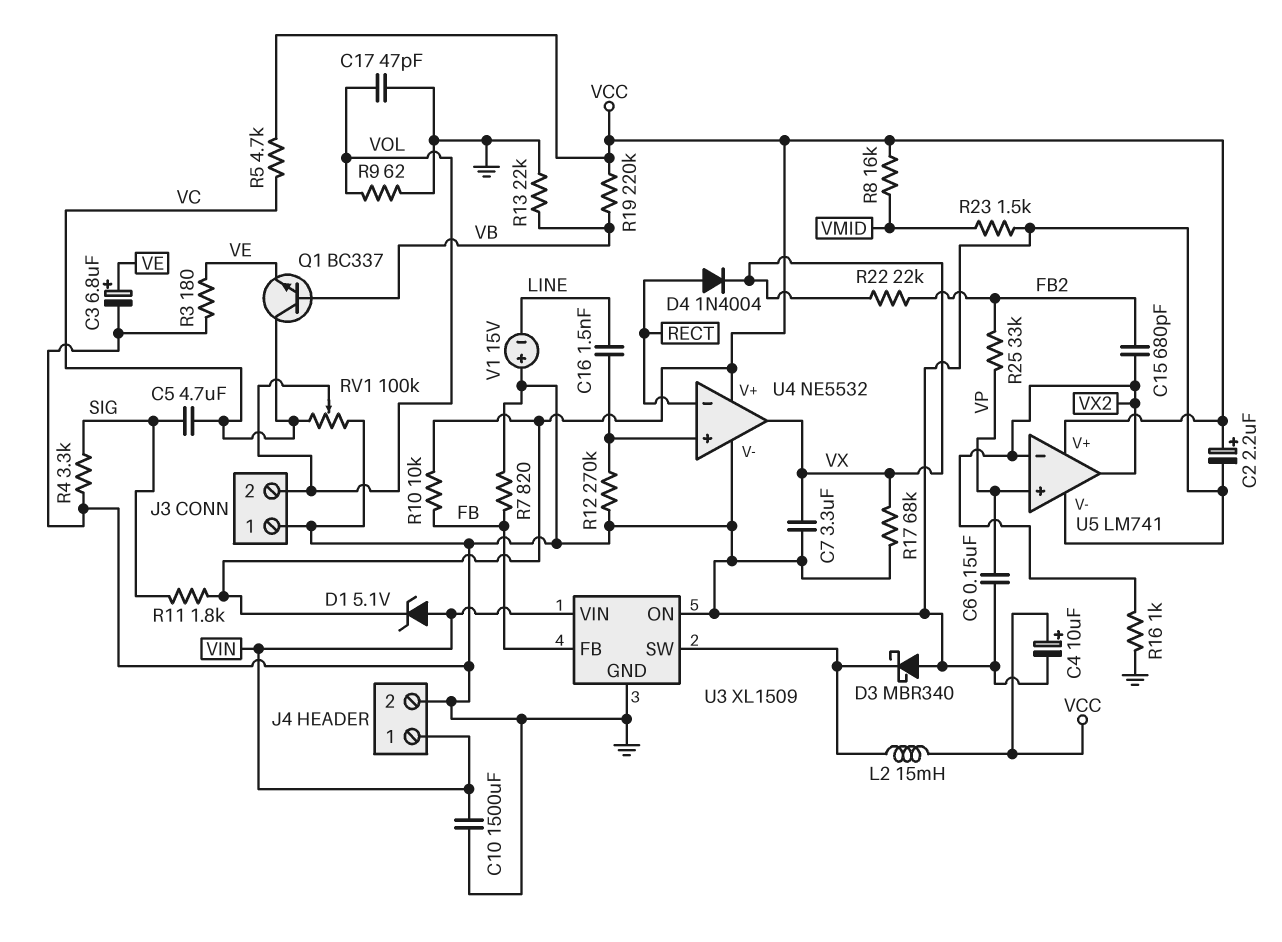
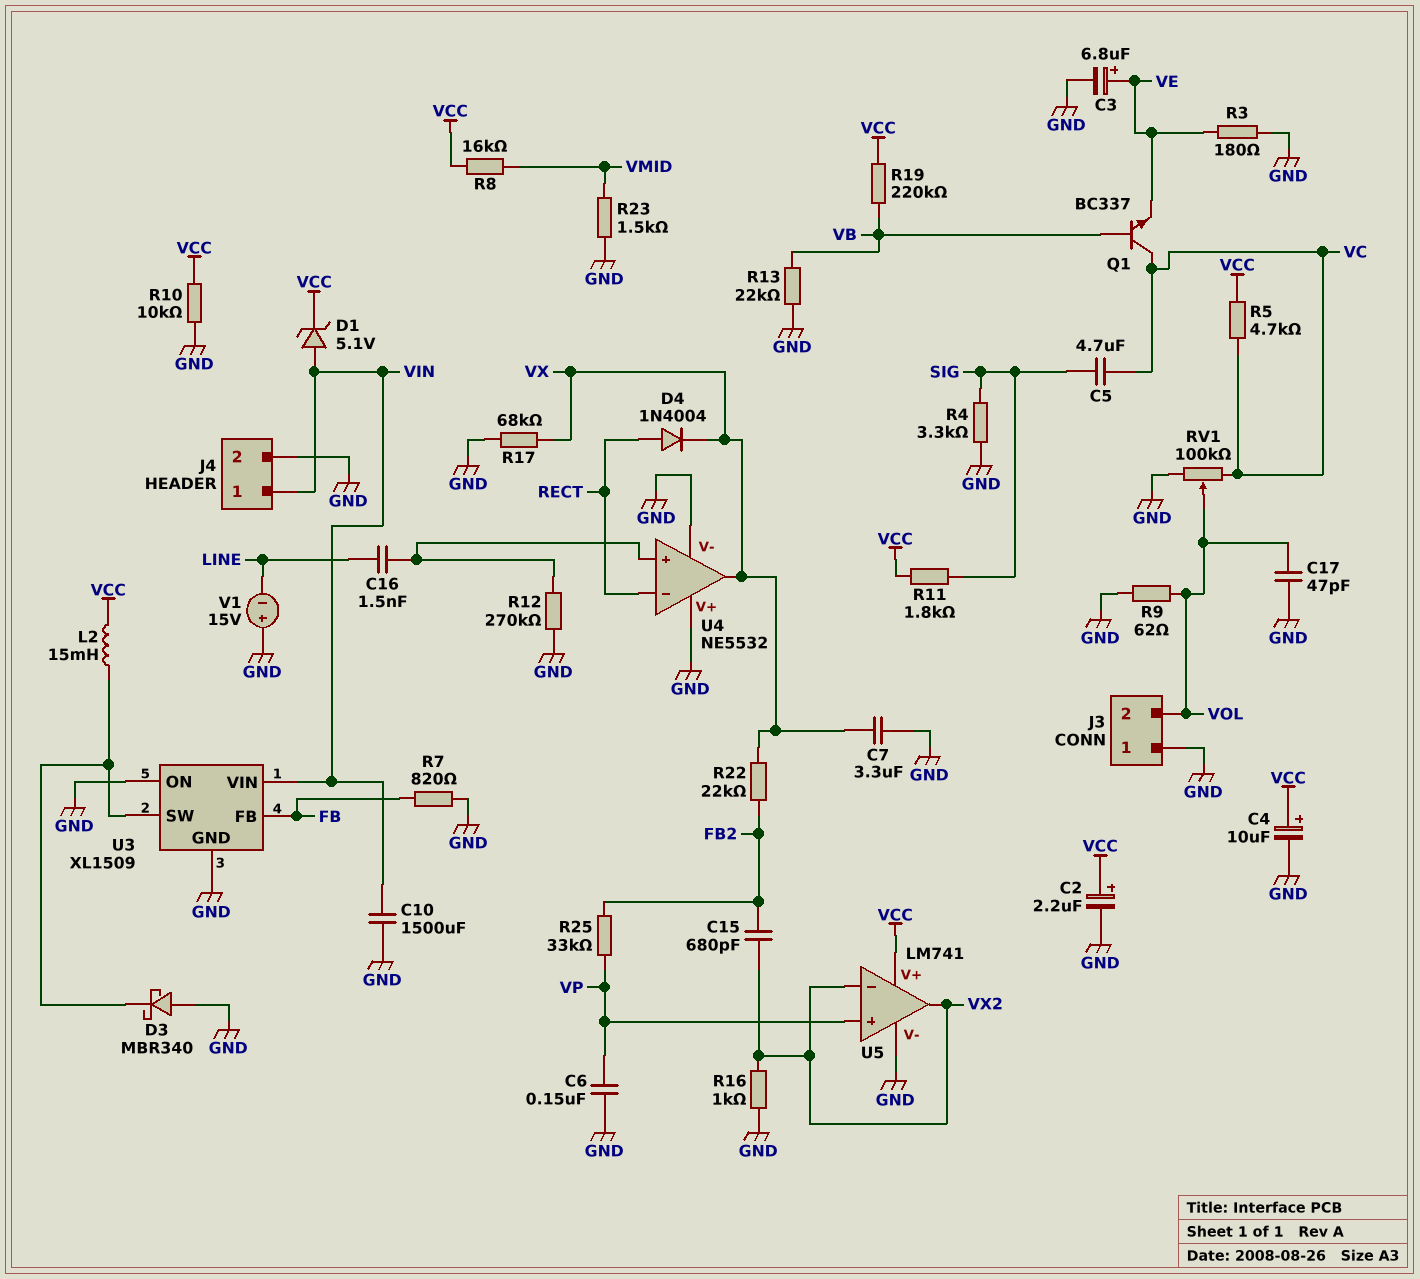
R10: 10k (FB, VCC) -> 10k (GND, VCC)
U4 pin V+: VCC -> GND

